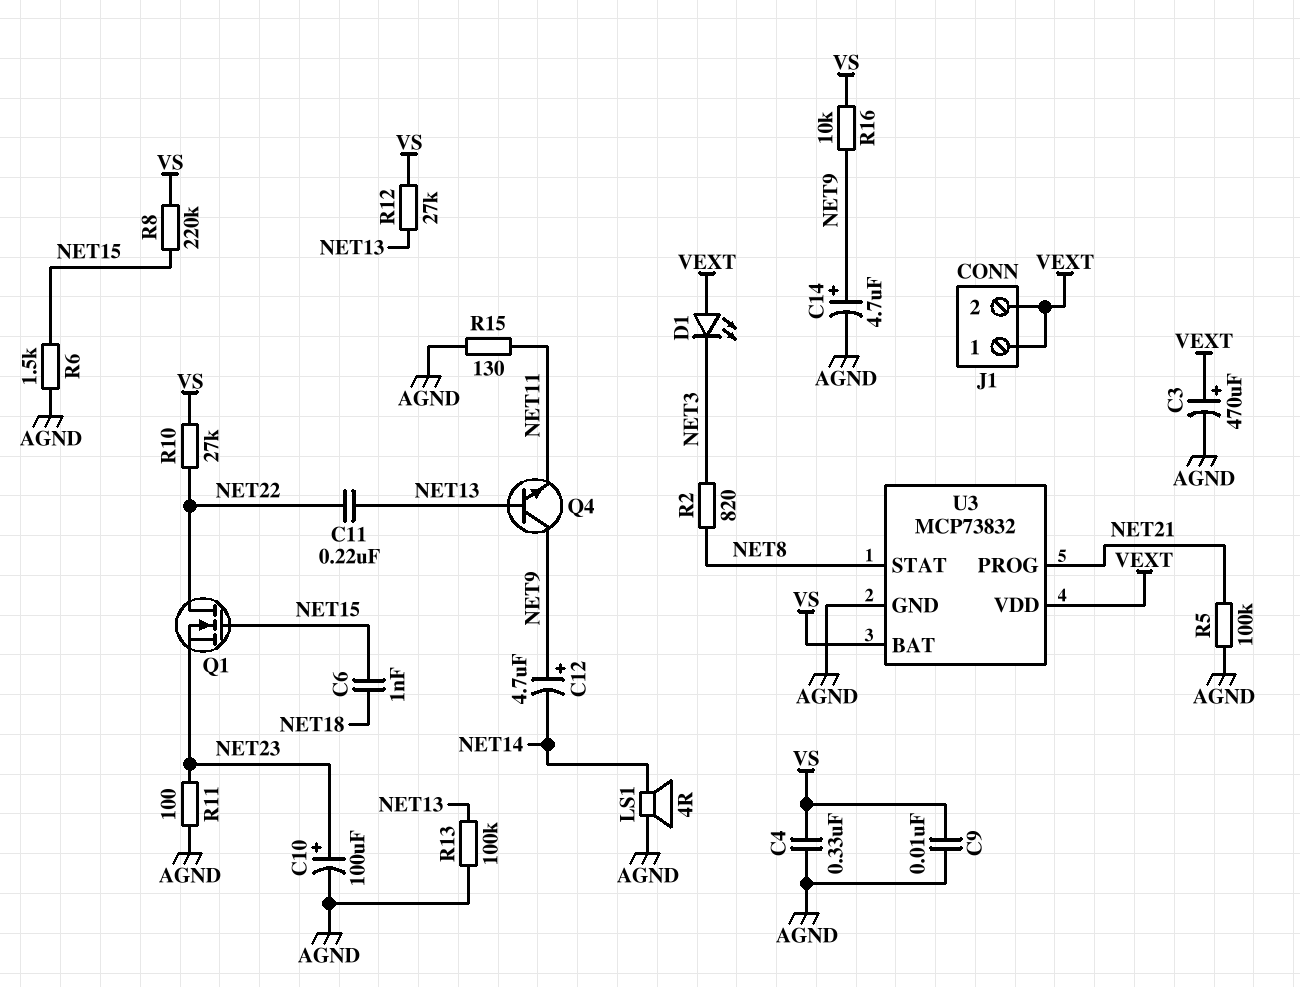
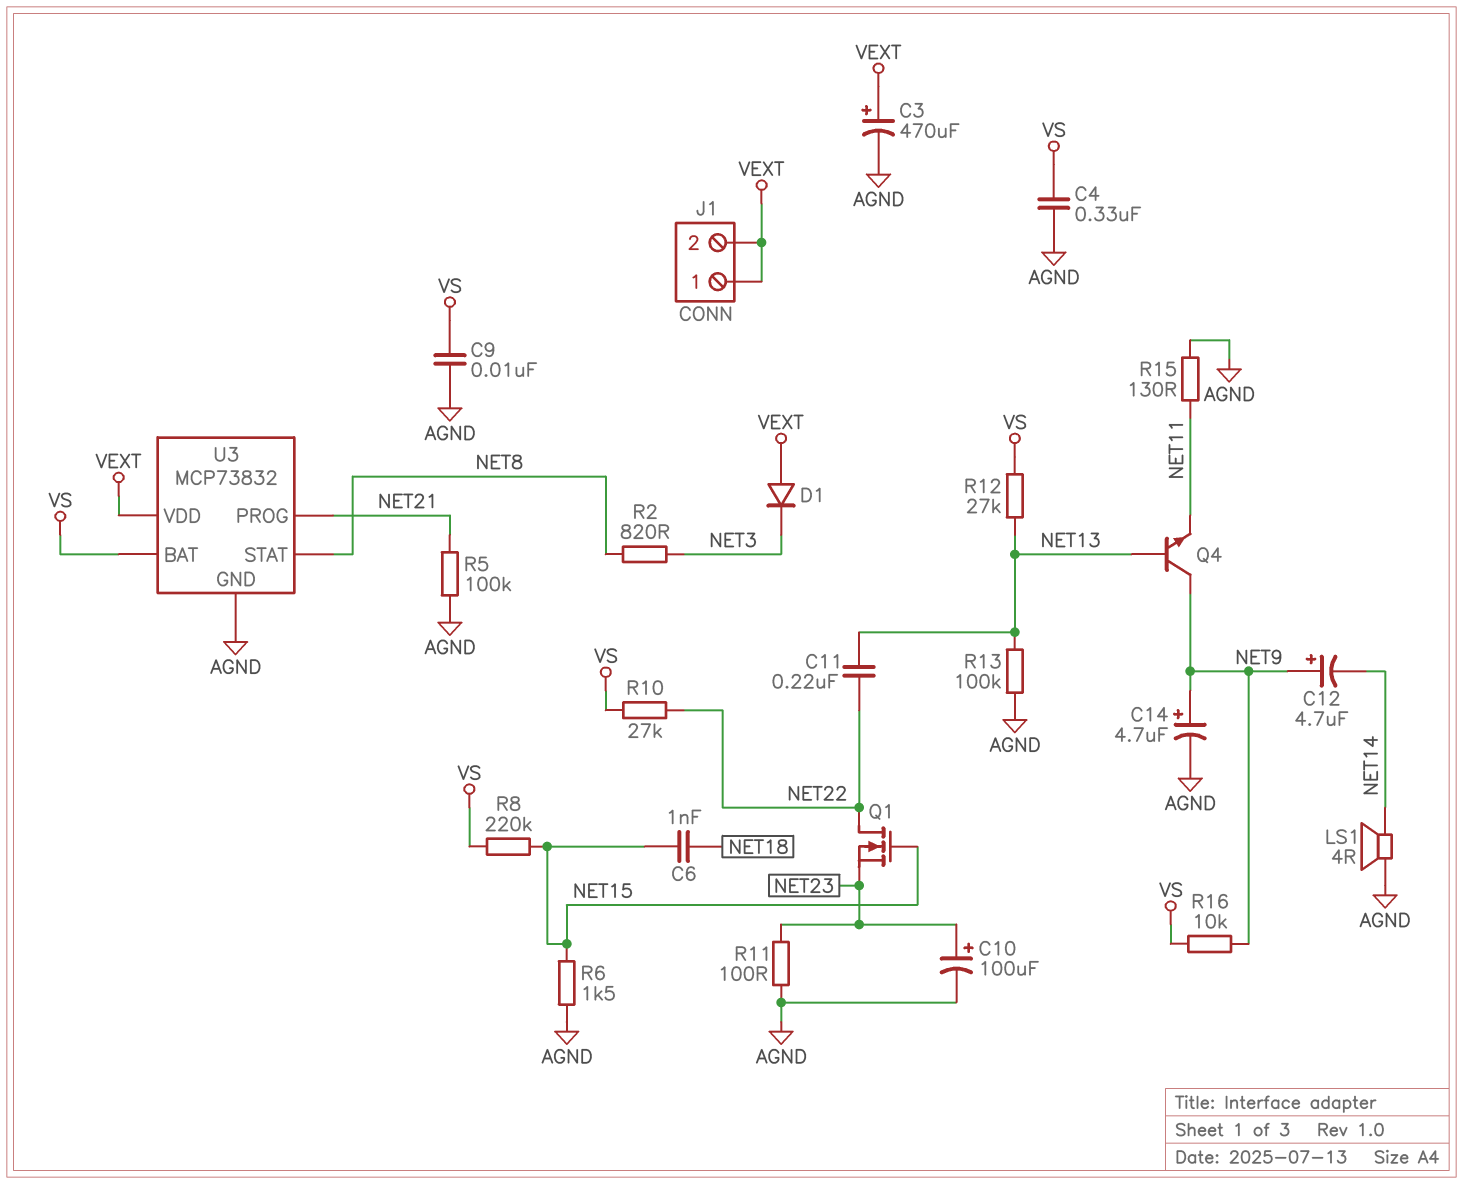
D1: LED (A VEXT, K NET3) -> diode (A VEXT, K NET3)

